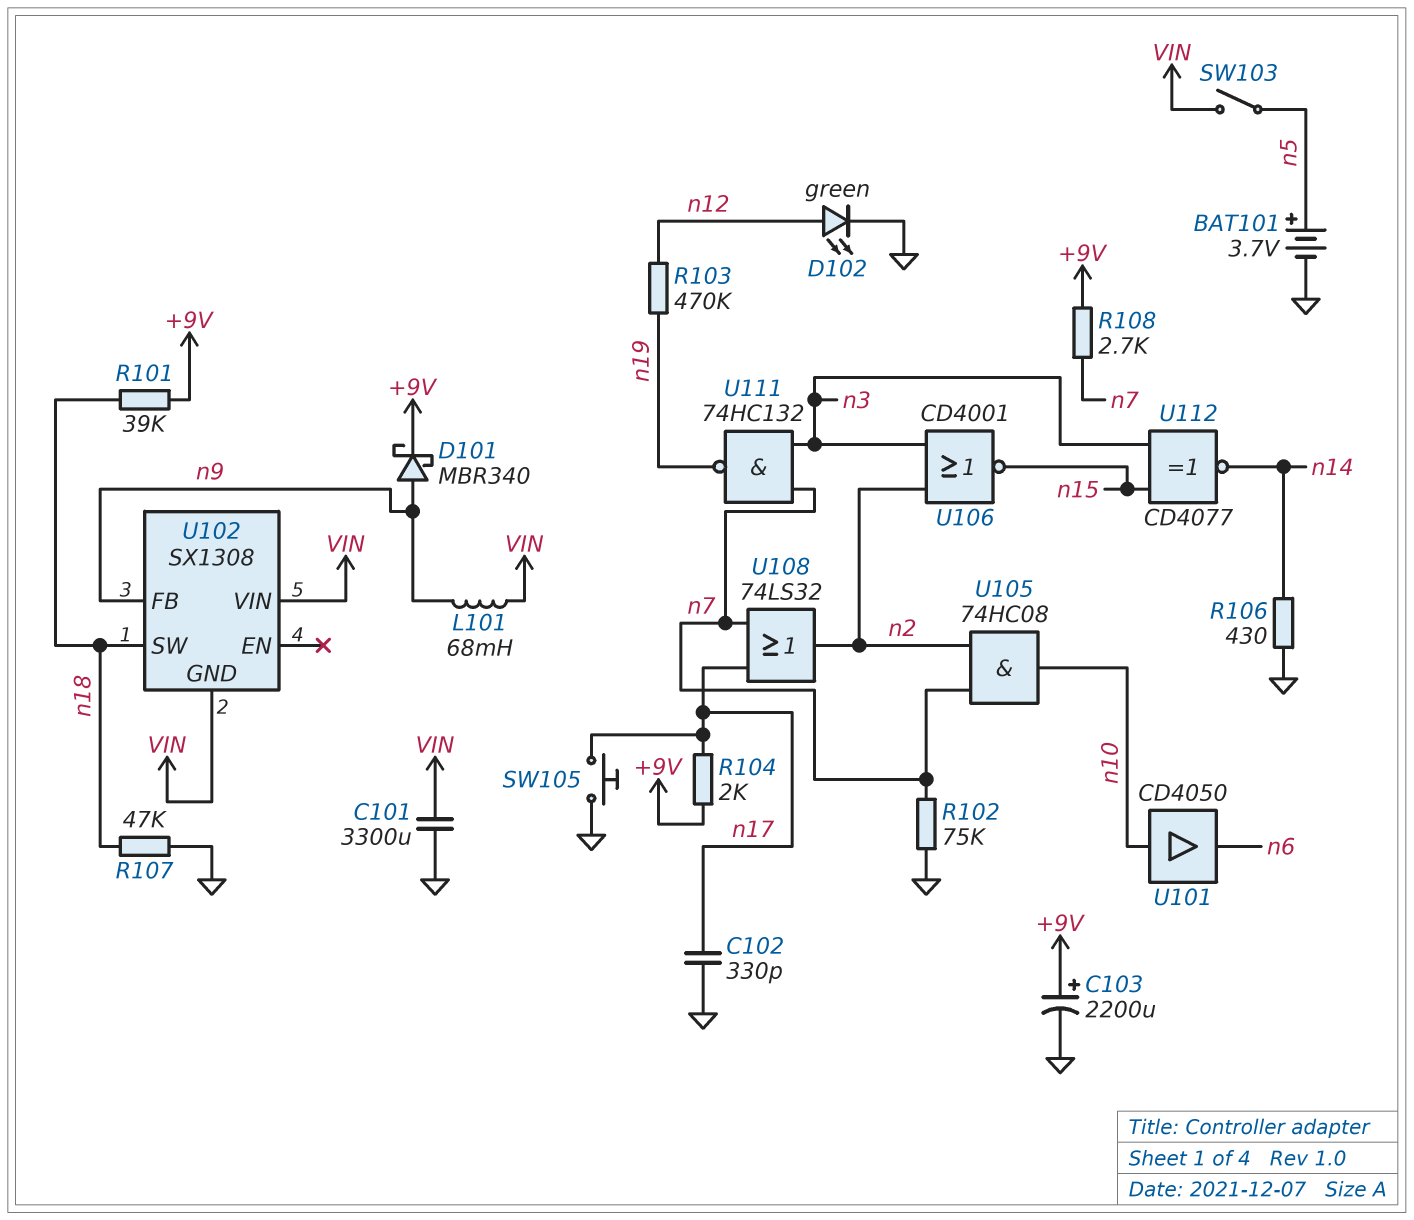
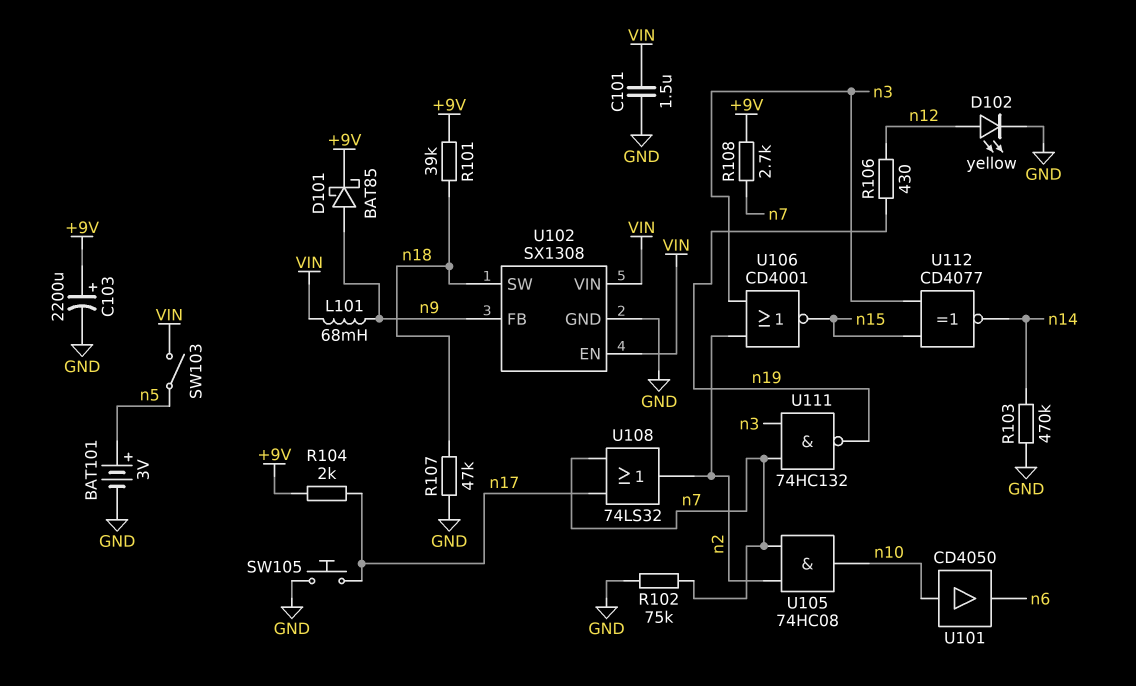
BAT101: 3.7V (plus n5, minus GND) -> 3V (plus n5, minus GND)
C101: 3300uF (GND, VIN) -> 1.5uF (GND, VIN)
C102: 330pF (GND, n17) -> none
D101: schottky MBR340 (A n9, K +9V) -> schottky BAT85 (A n9, K +9V)
D102: LED green (A n12, K GND) -> LED yellow (A n12, K GND)
R103: 470k (n12, n19) -> 470k (GND, n14)
R106: 430 (GND, n14) -> 430 (n12, n19)
U102 pin EN: none -> VIN
U102 pin GND: VIN -> GND

